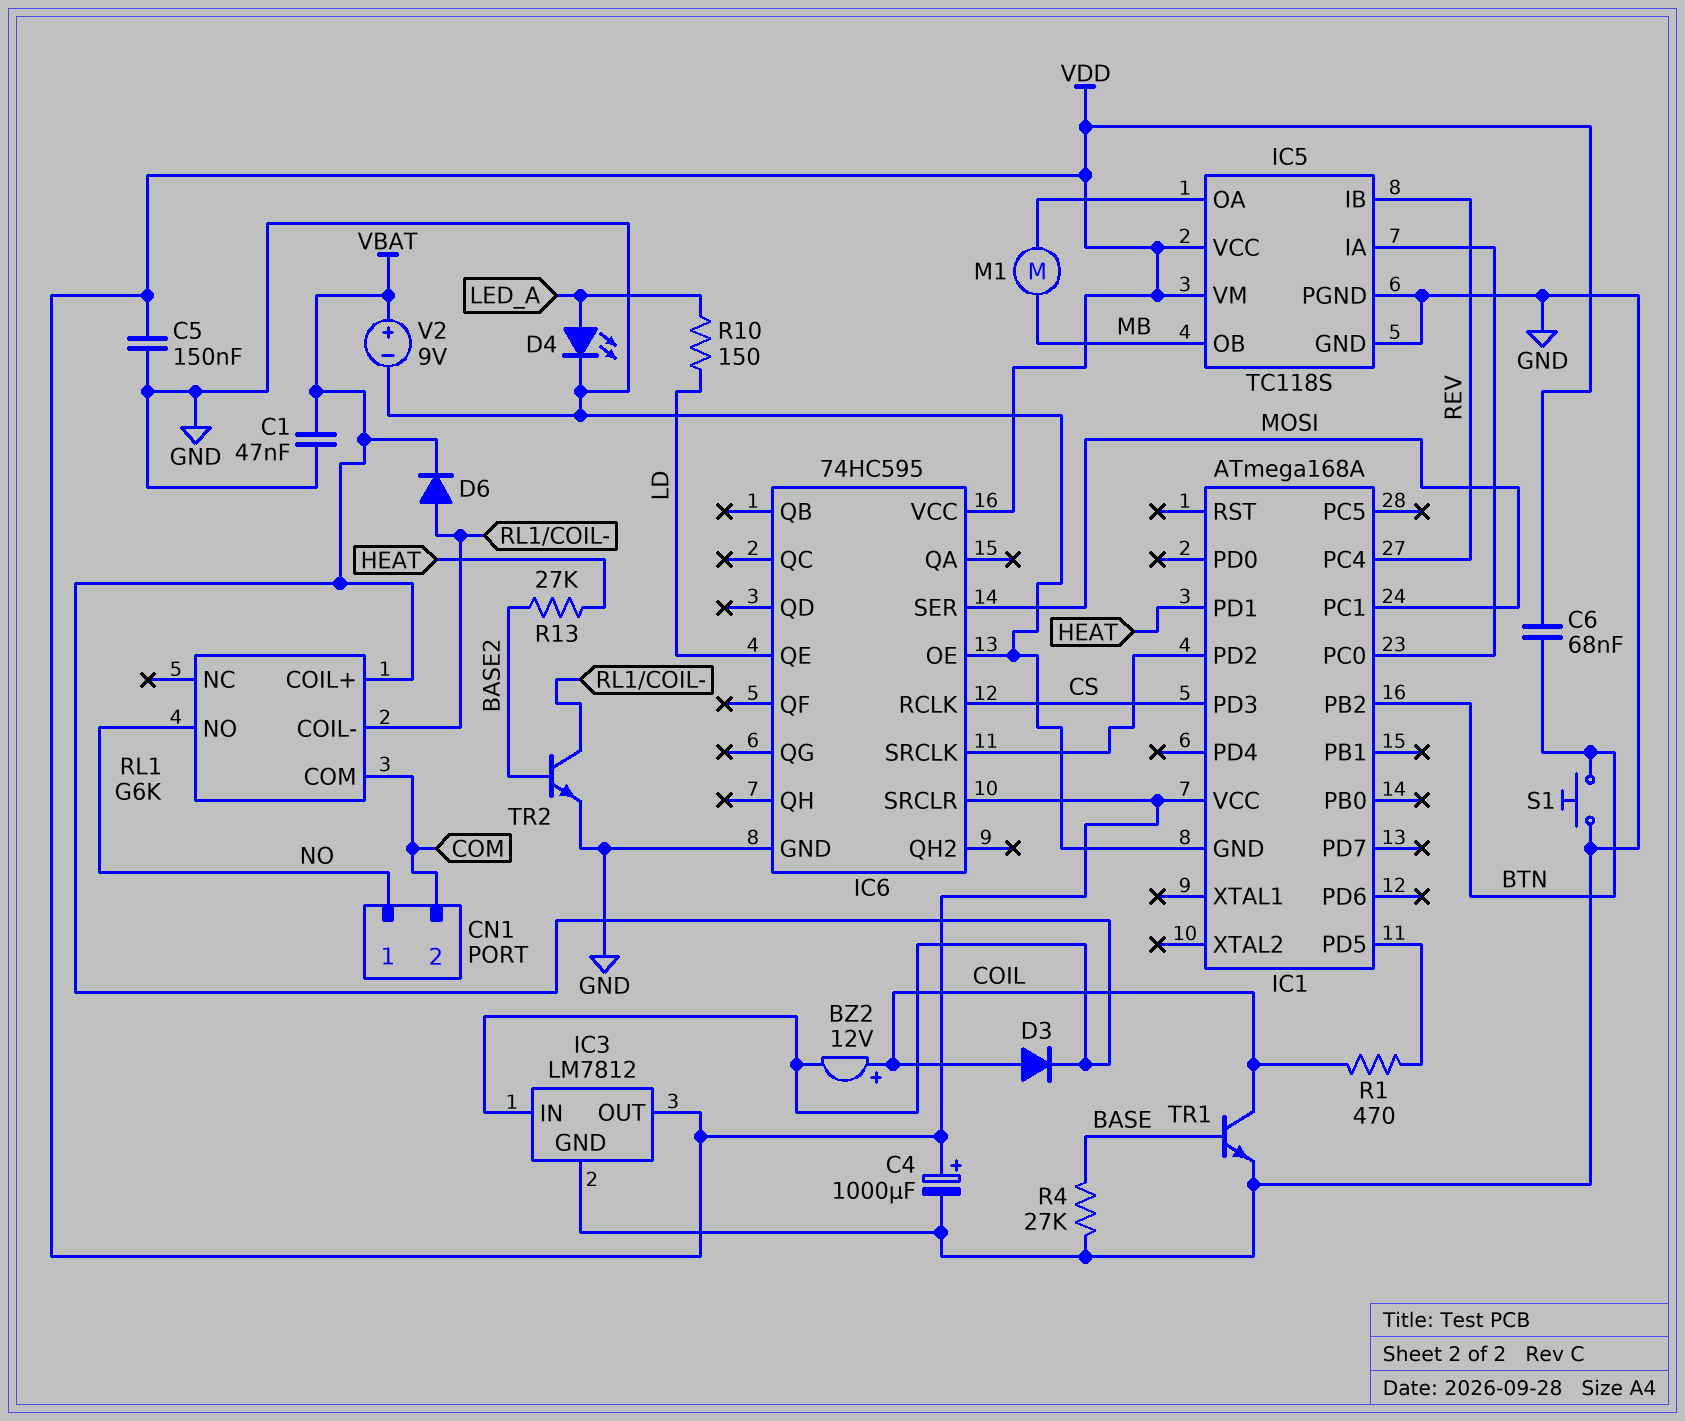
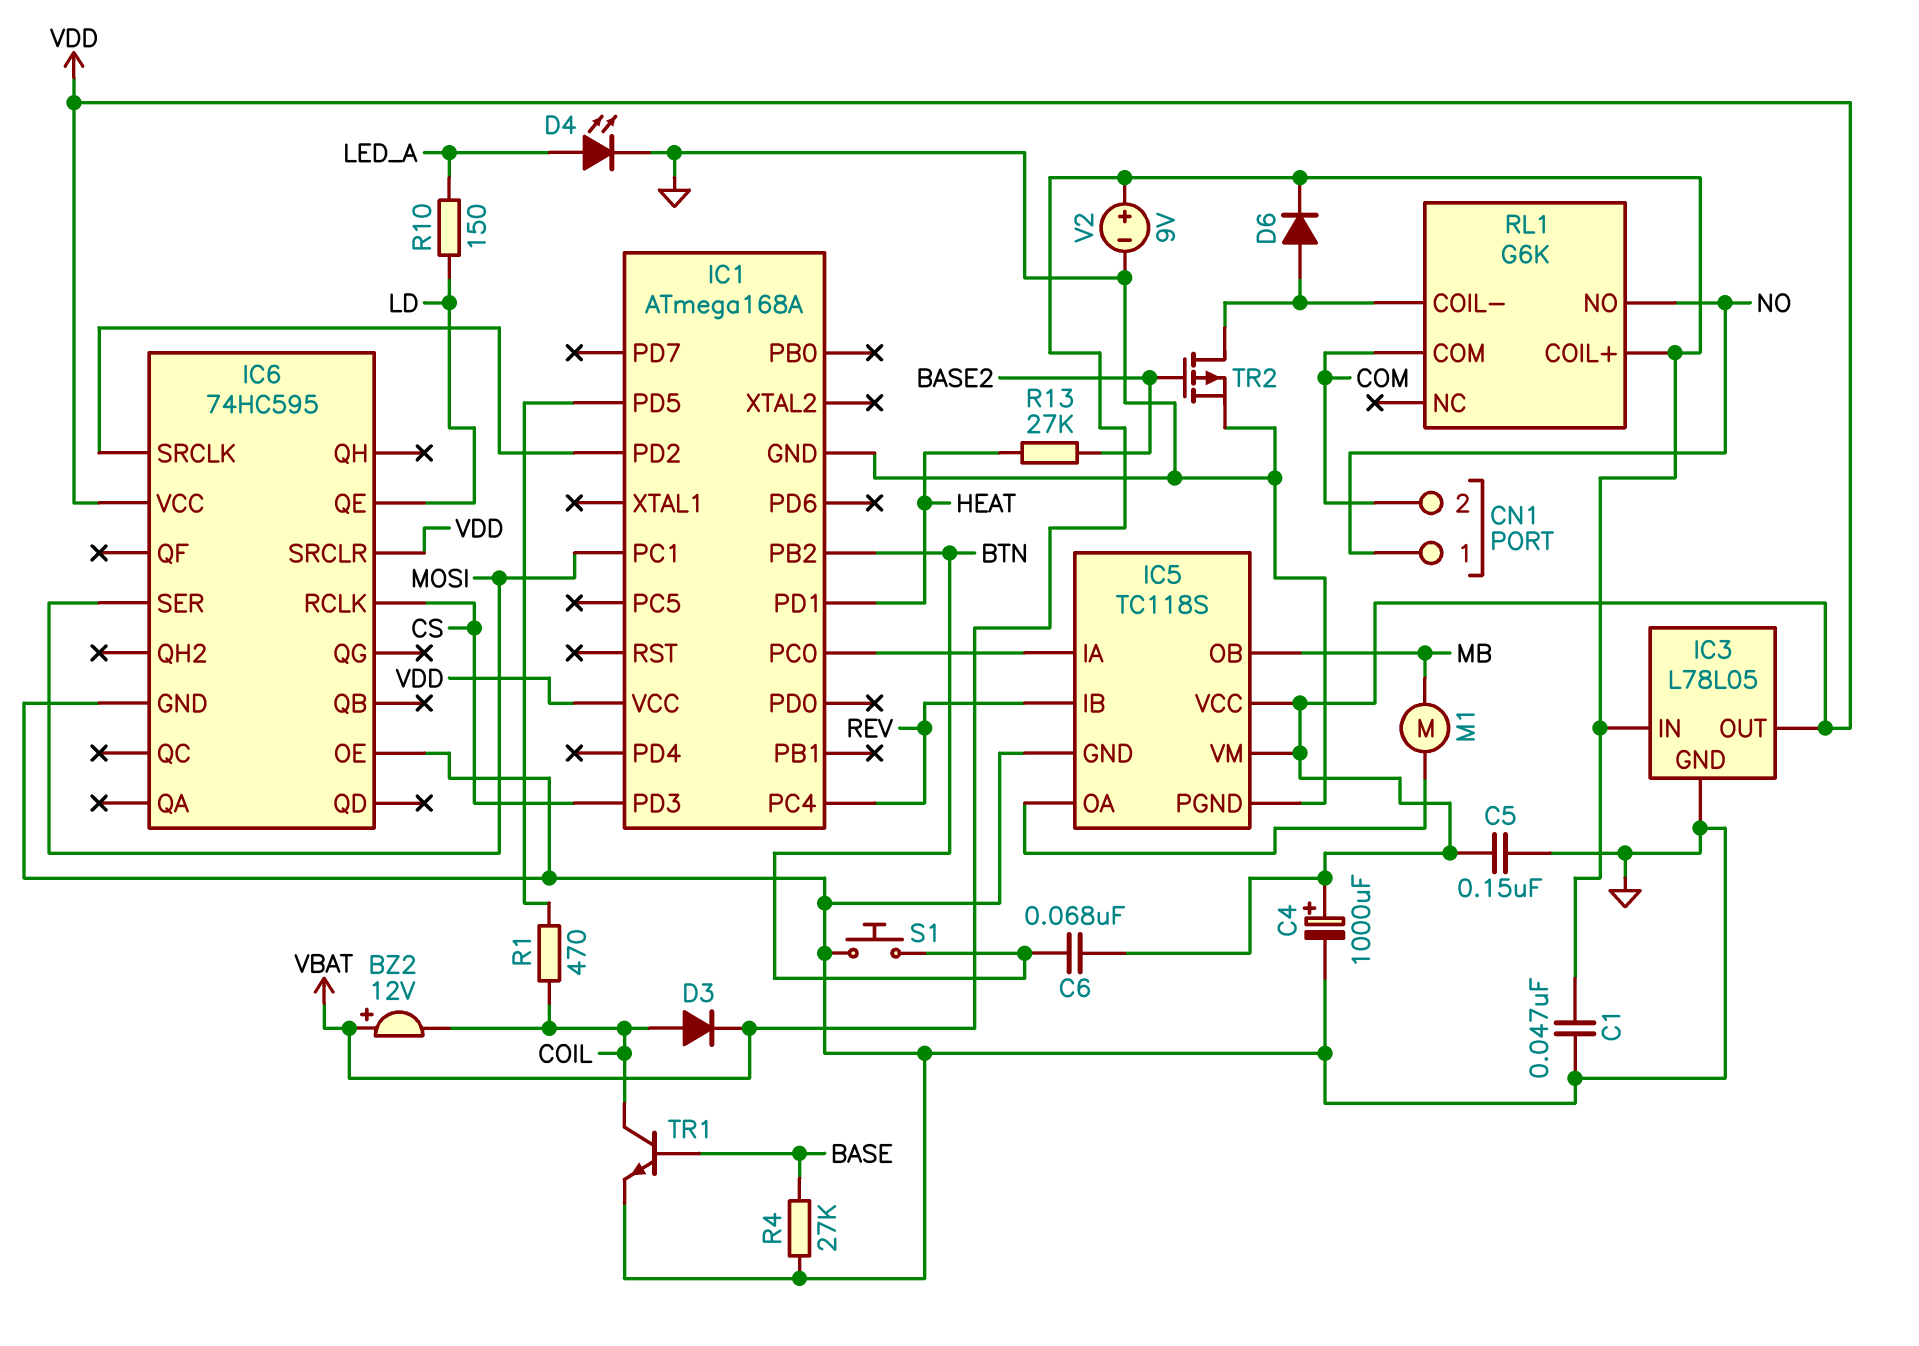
BZ2: buzzer 12V (plus COIL, minus VBAT) -> buzzer 12V (plus VBAT, minus COIL)
IC3: LM7812 -> L78L05
TR2: NPN (B BASE2, C RL1/COIL-, E GND) -> PMOS (G BASE2, D RL1/COIL-, S GND)

